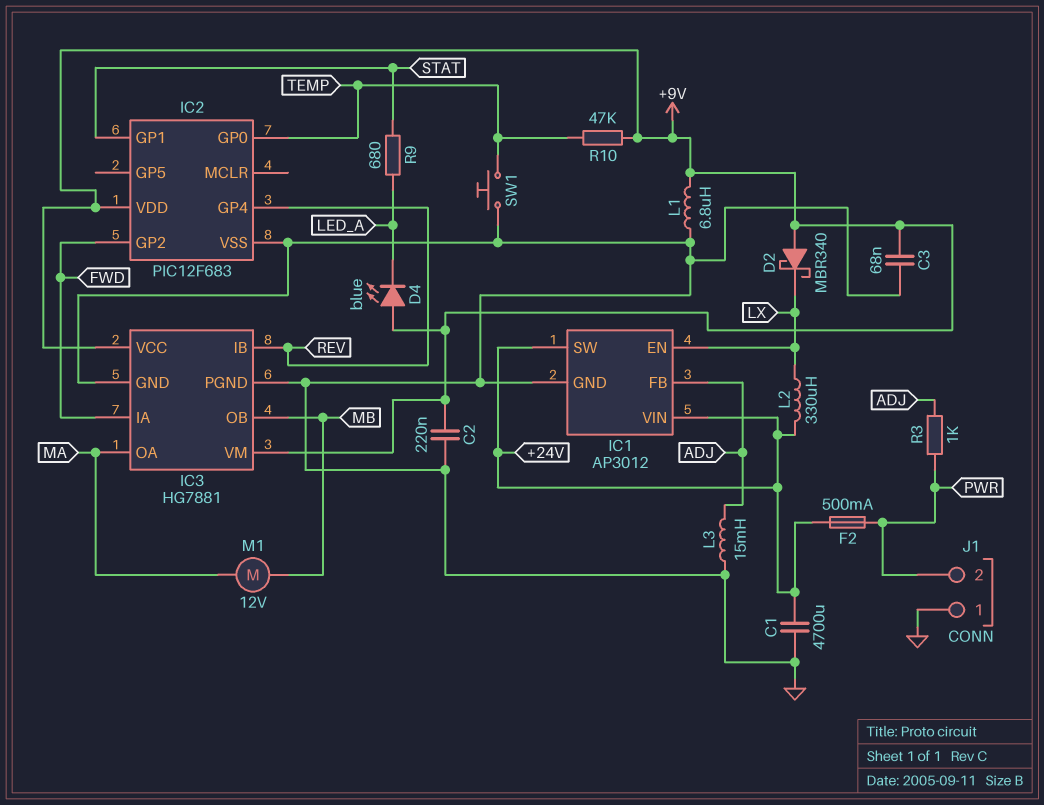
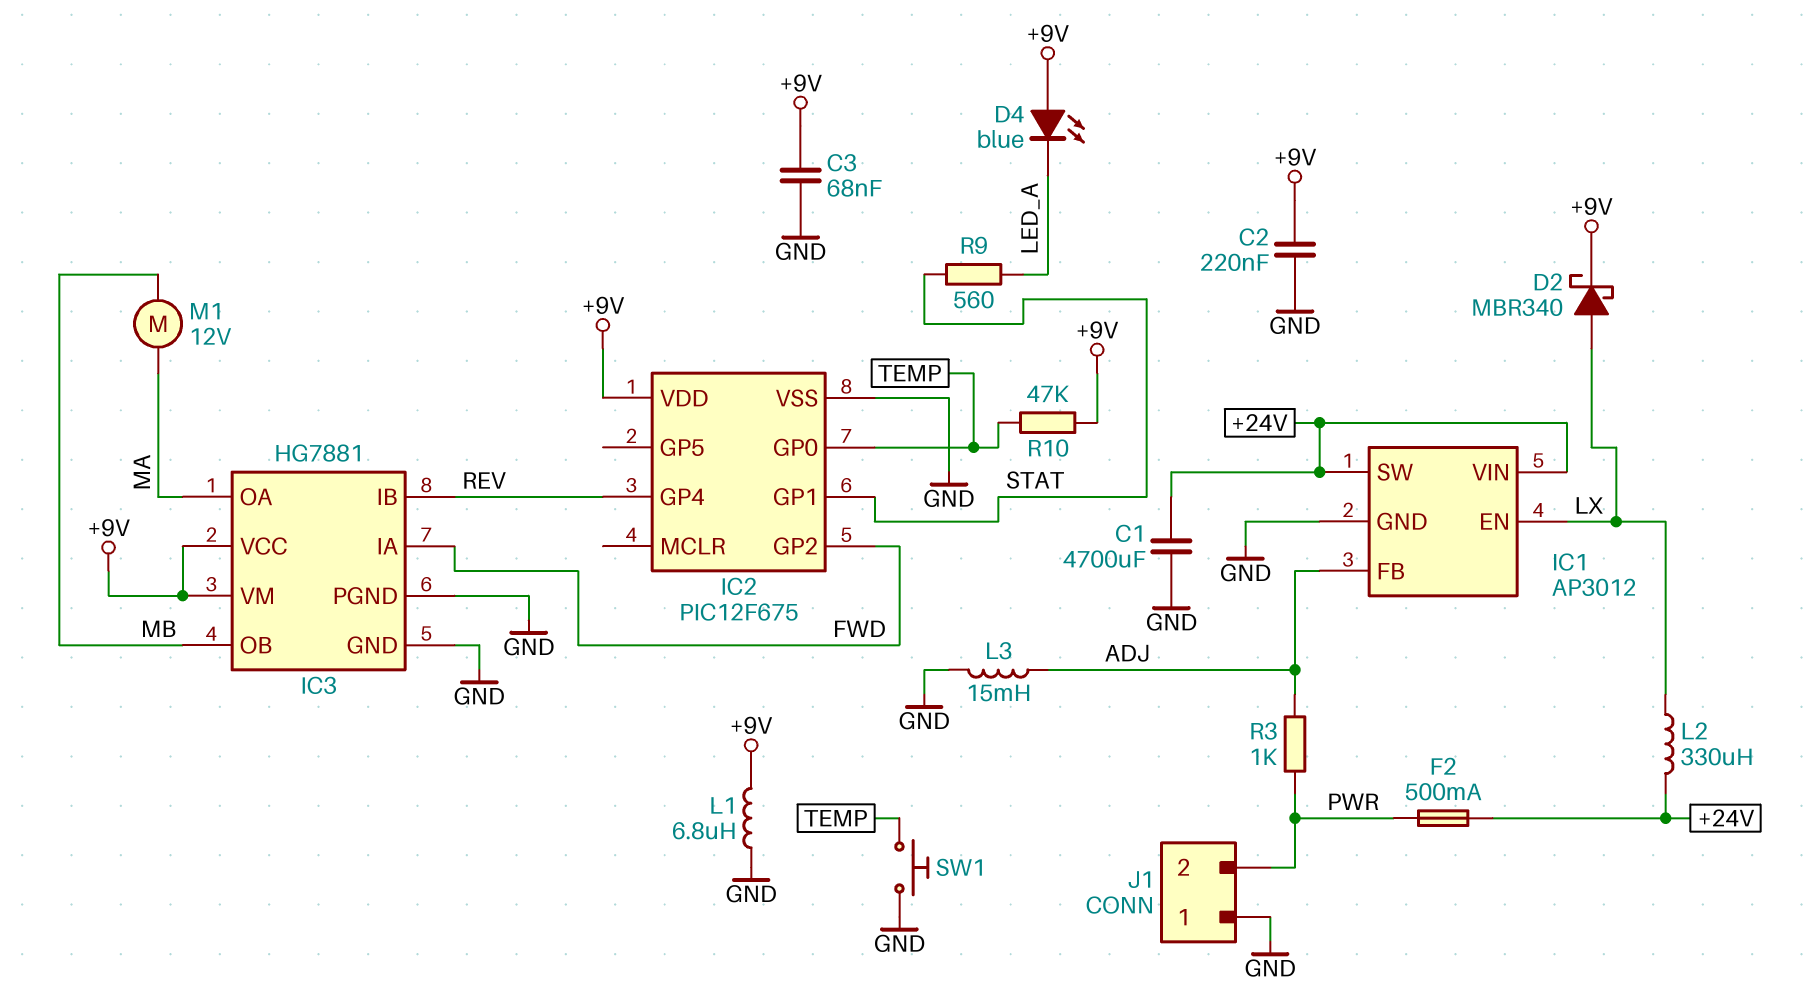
D2: schottky MBR340 (A +9V, K LX) -> schottky MBR340 (A LX, K +9V)
IC2: PIC12F683 -> PIC12F675
R9: 680 (LED_A, STAT) -> 560 (LED_A, STAT)

